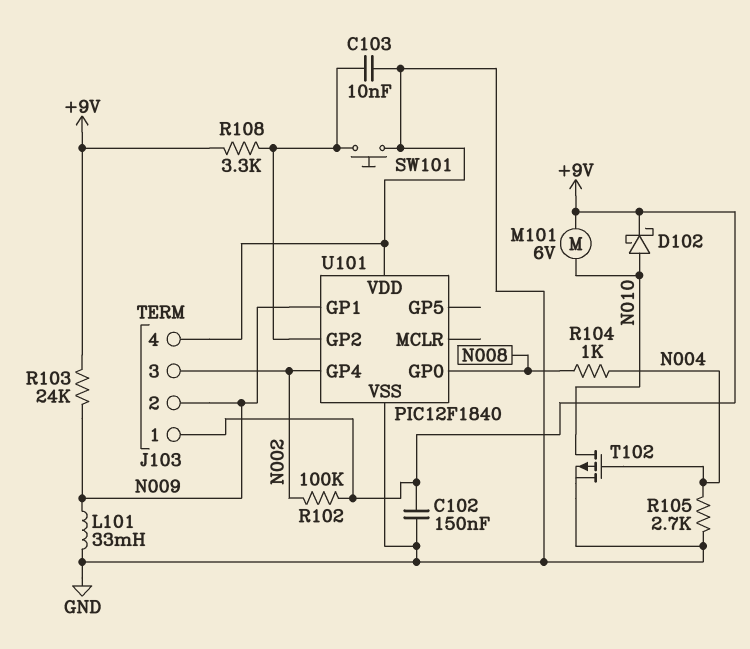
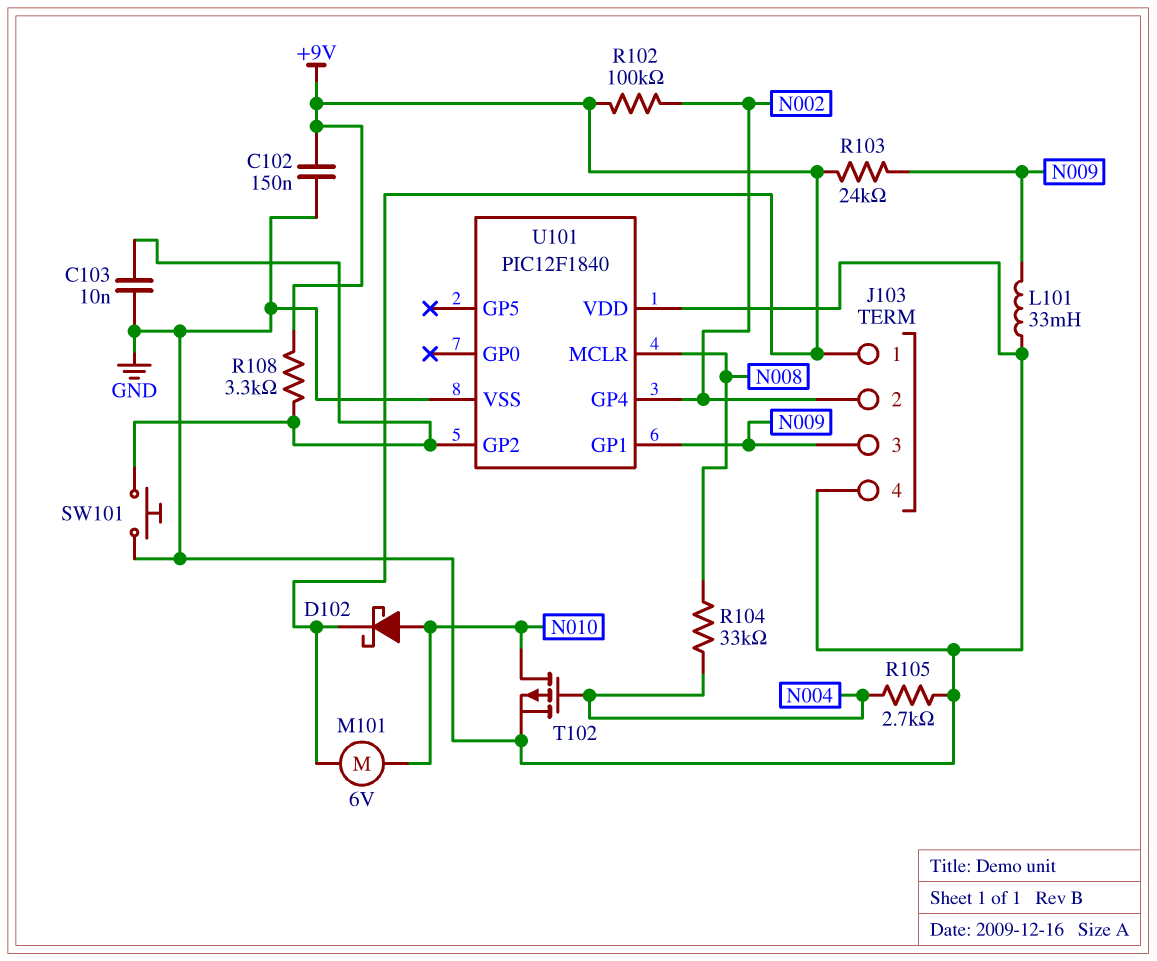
J103 pin 2: N009 -> N002
J103 pin 3: N002 -> N009
R104: 1k (N004, N008) -> 33k (N004, N008)
U101 pin GP0: N008 -> none
U101 pin MCLR: none -> N008

